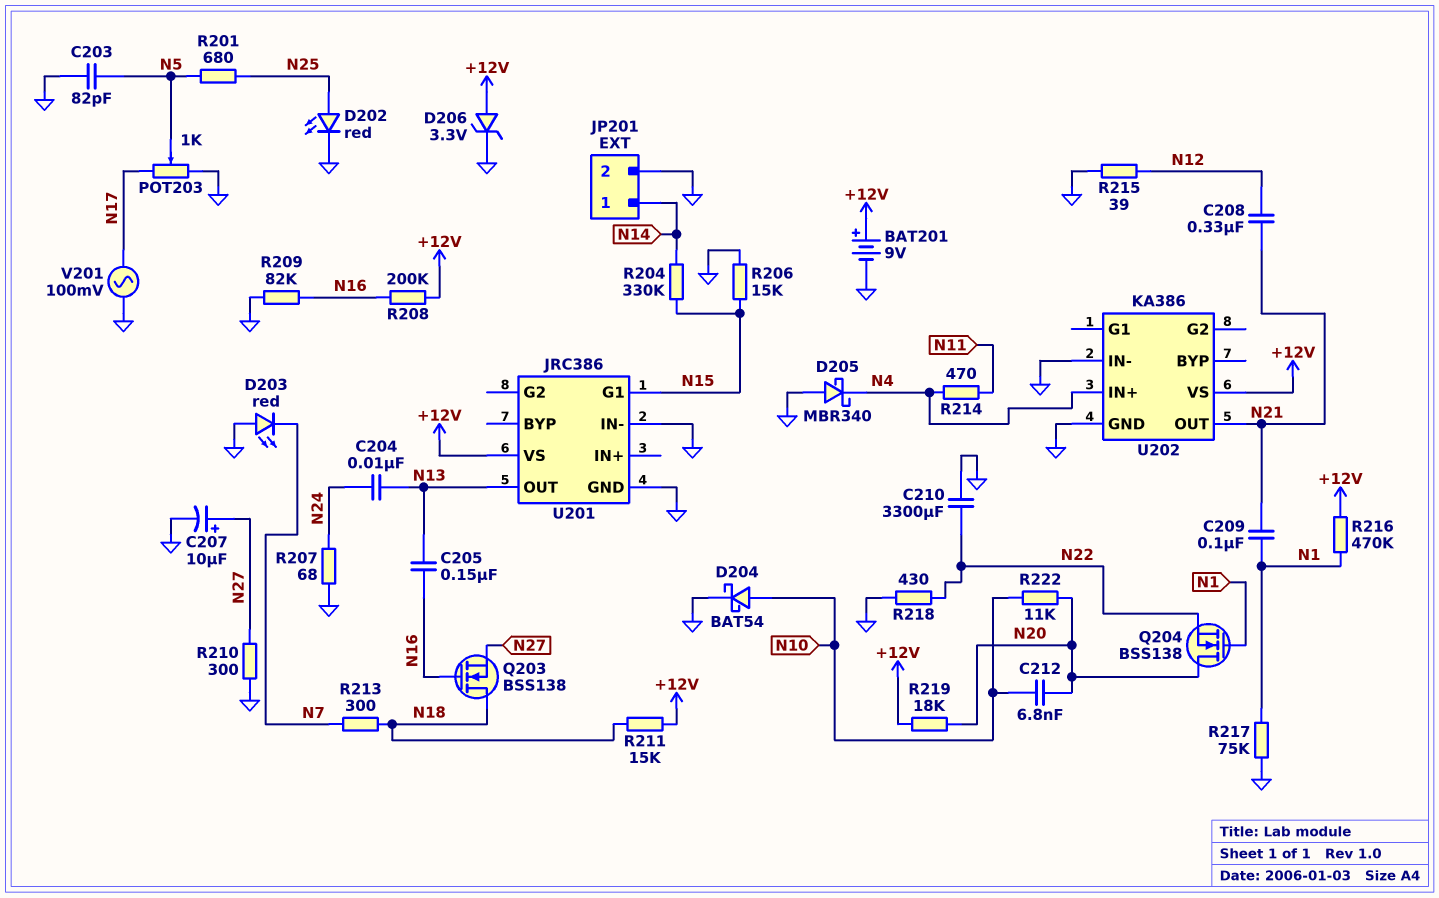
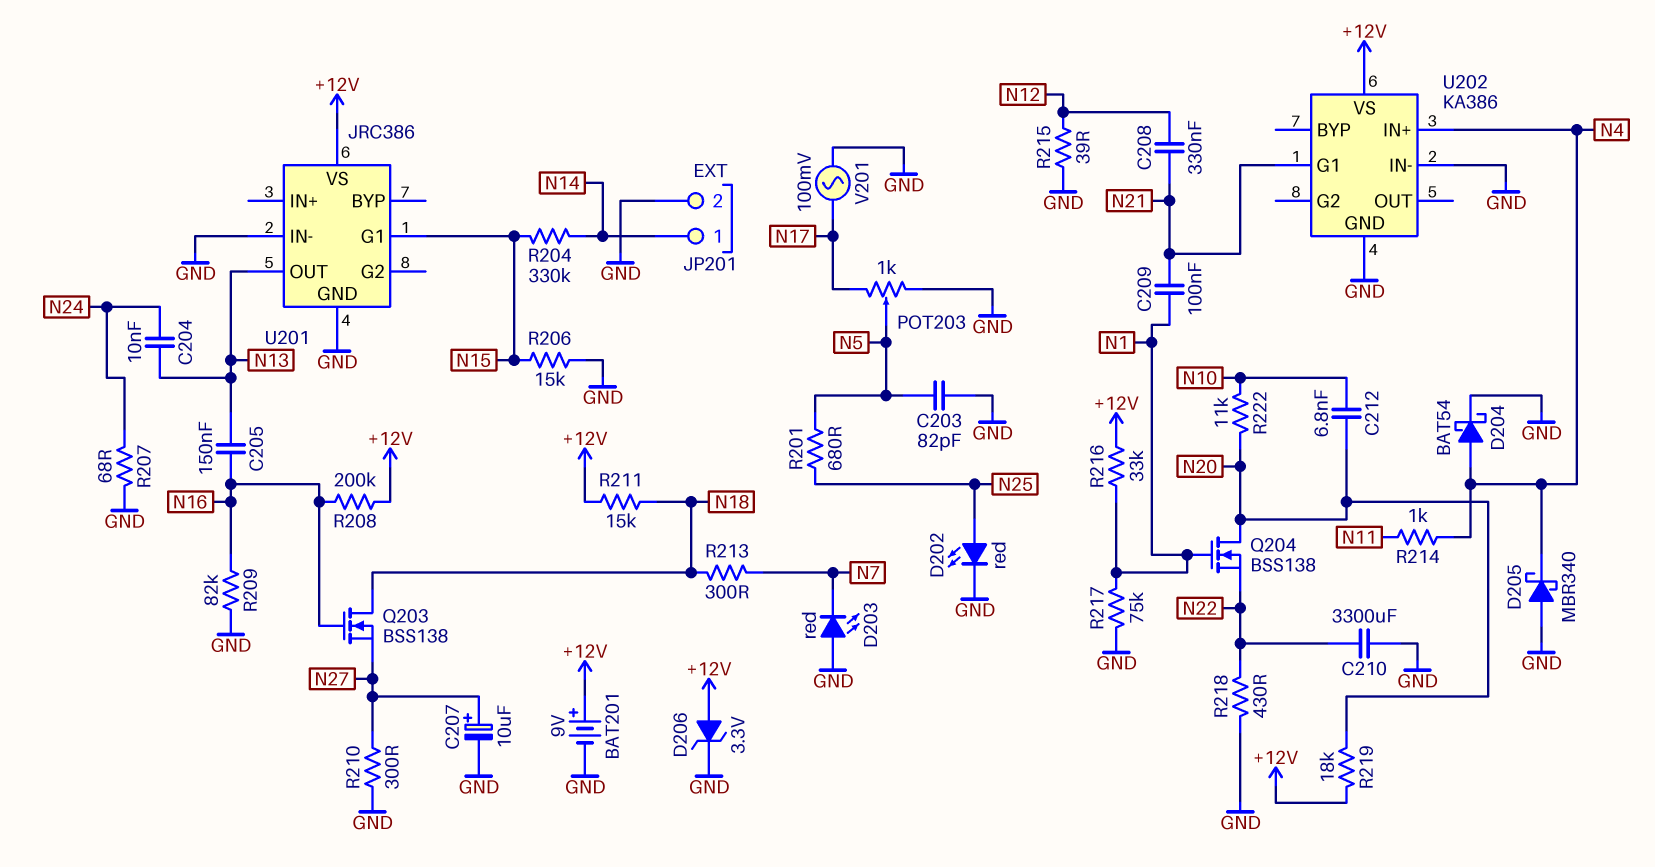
D204: schottky BAT54 (A N10, K GND) -> schottky BAT54 (A N4, K GND)
R214: 470 (N4, N11) -> 1k (N4, N11)
R216: 470k (+12V, N1) -> 33k (+12V, N1)
U202 pin G1: none -> N21
U202 pin OUT: N21 -> none

